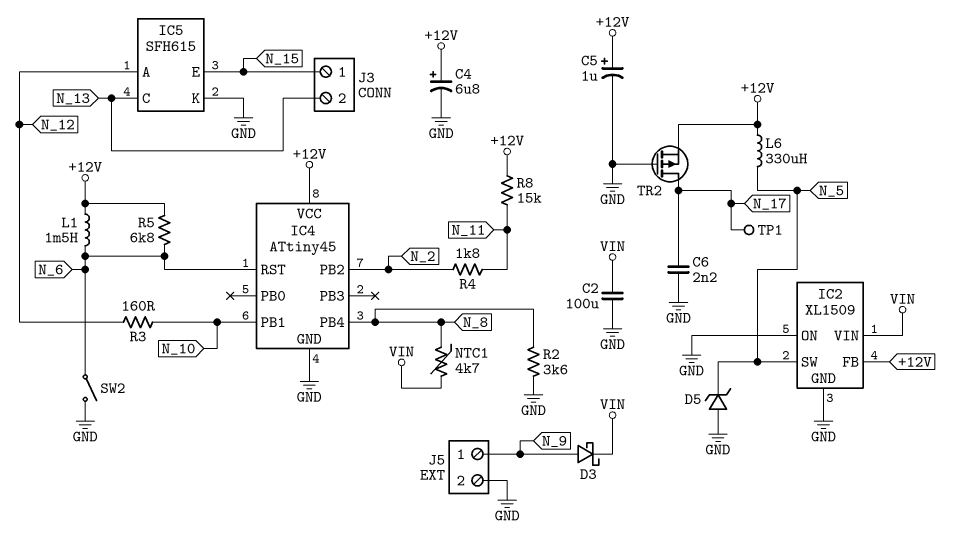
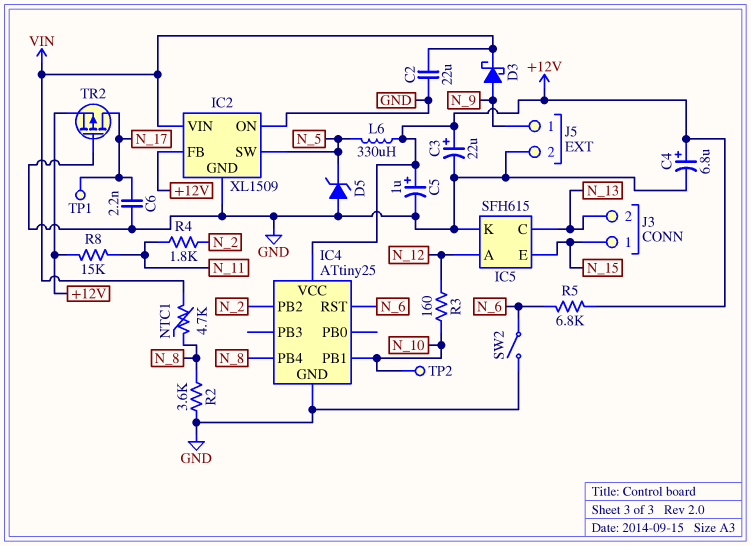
C2: 100uF (GND, VIN) -> 22uF (GND, VIN)
C3: none -> 22uF (plus +12V, minus GND)
IC4: ATtiny45 -> ATtiny25
L1: 1.5mH (+12V, N_6) -> none
TP2: none -> test point (N_10)

